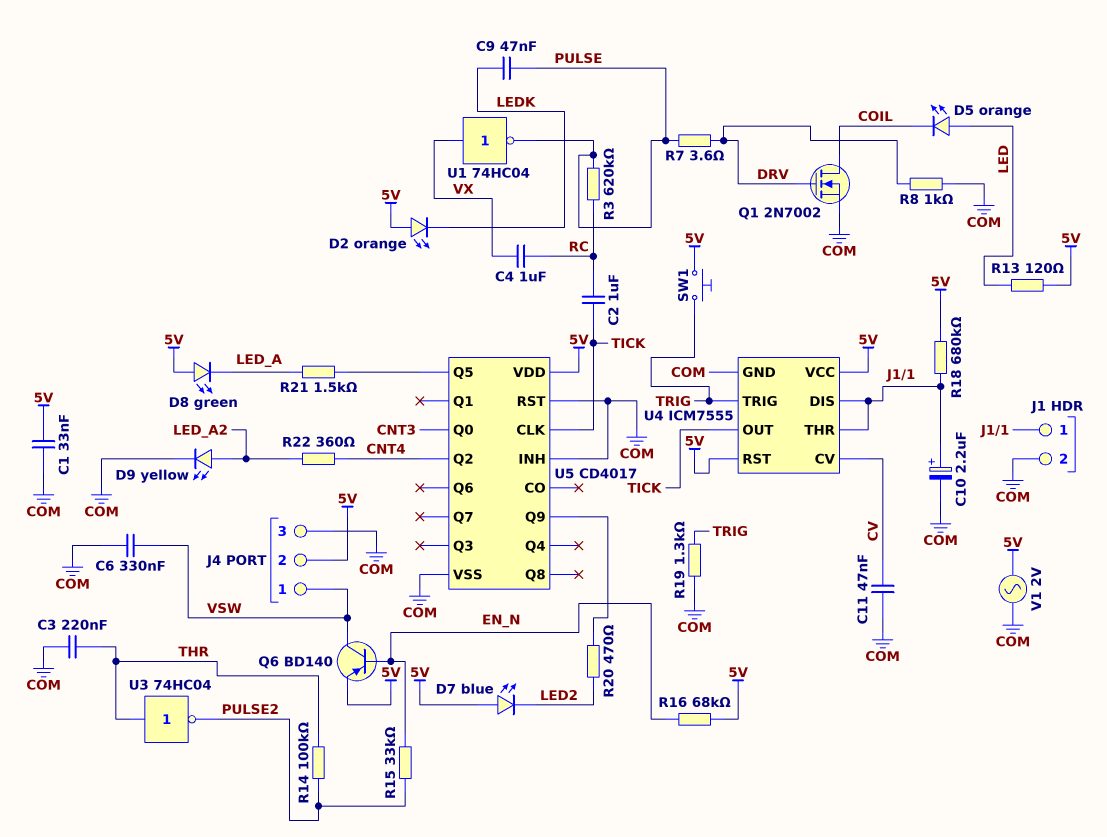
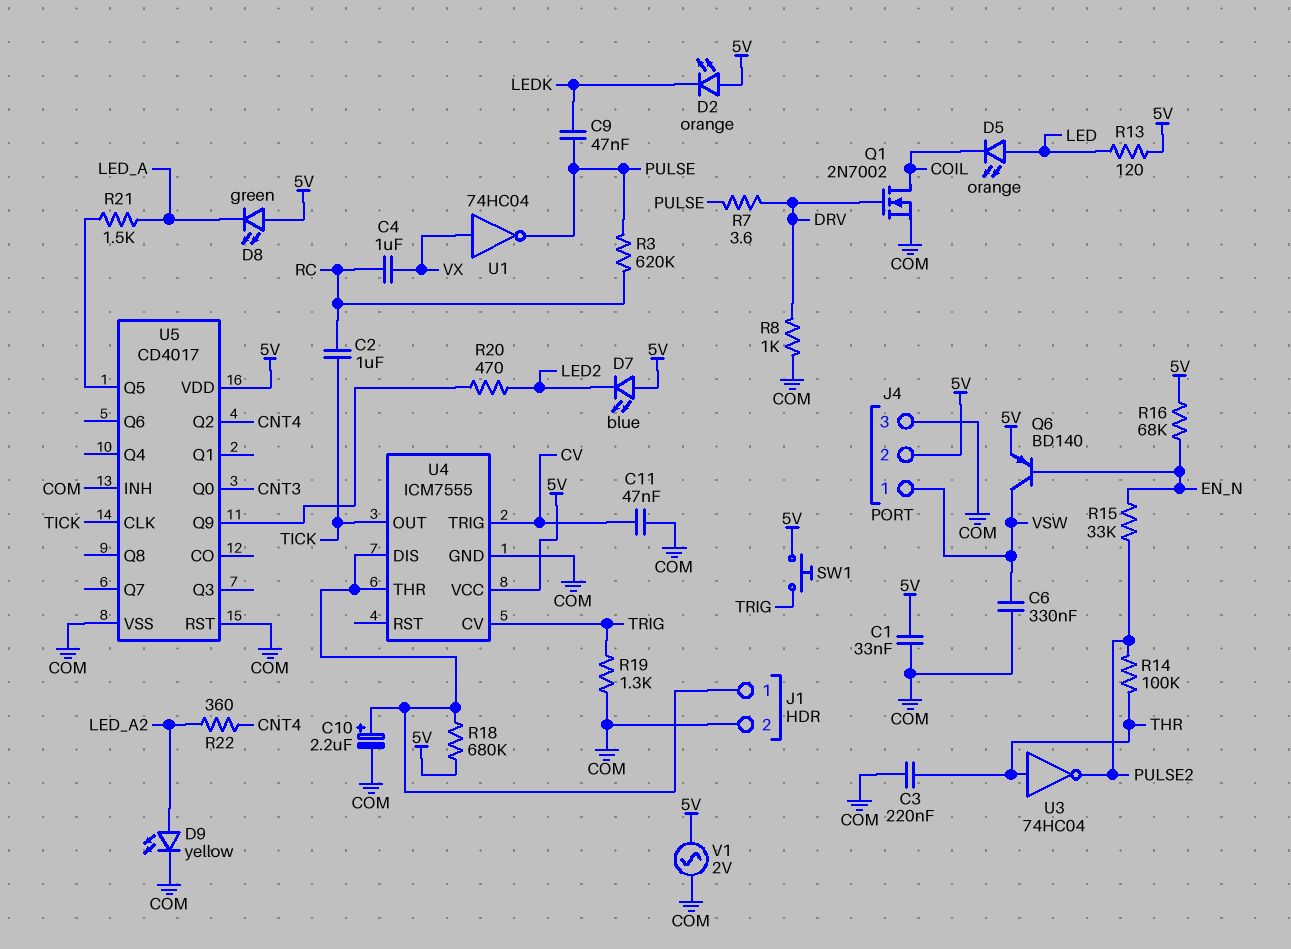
U4 pin CV: CV -> TRIG
U4 pin RST: 5V -> none
U4 pin TRIG: TRIG -> CV

